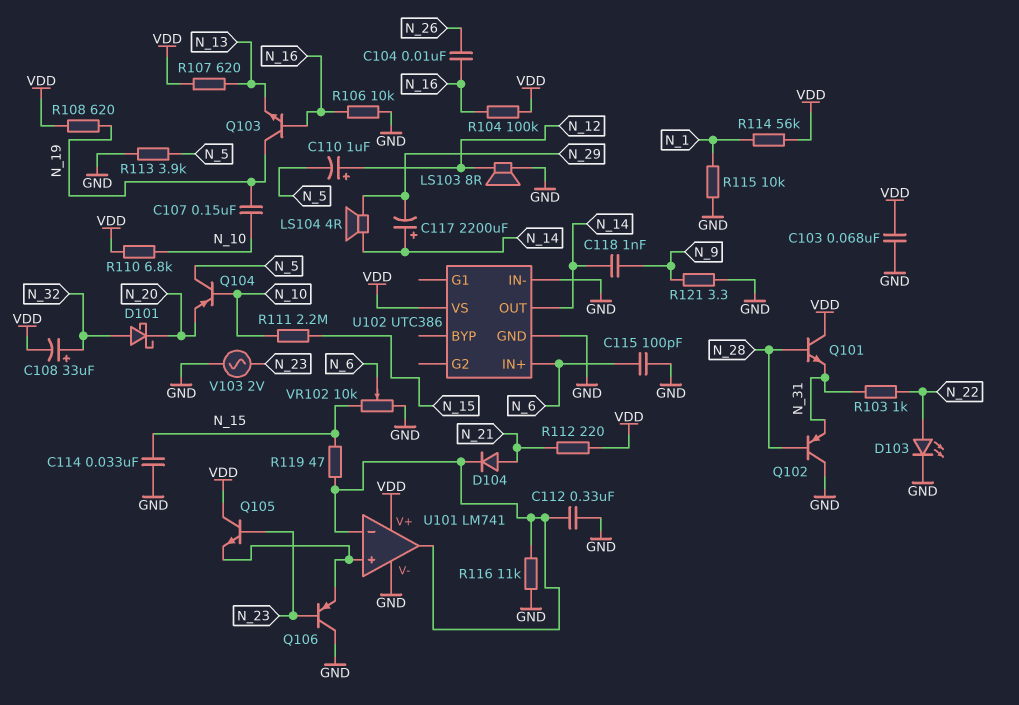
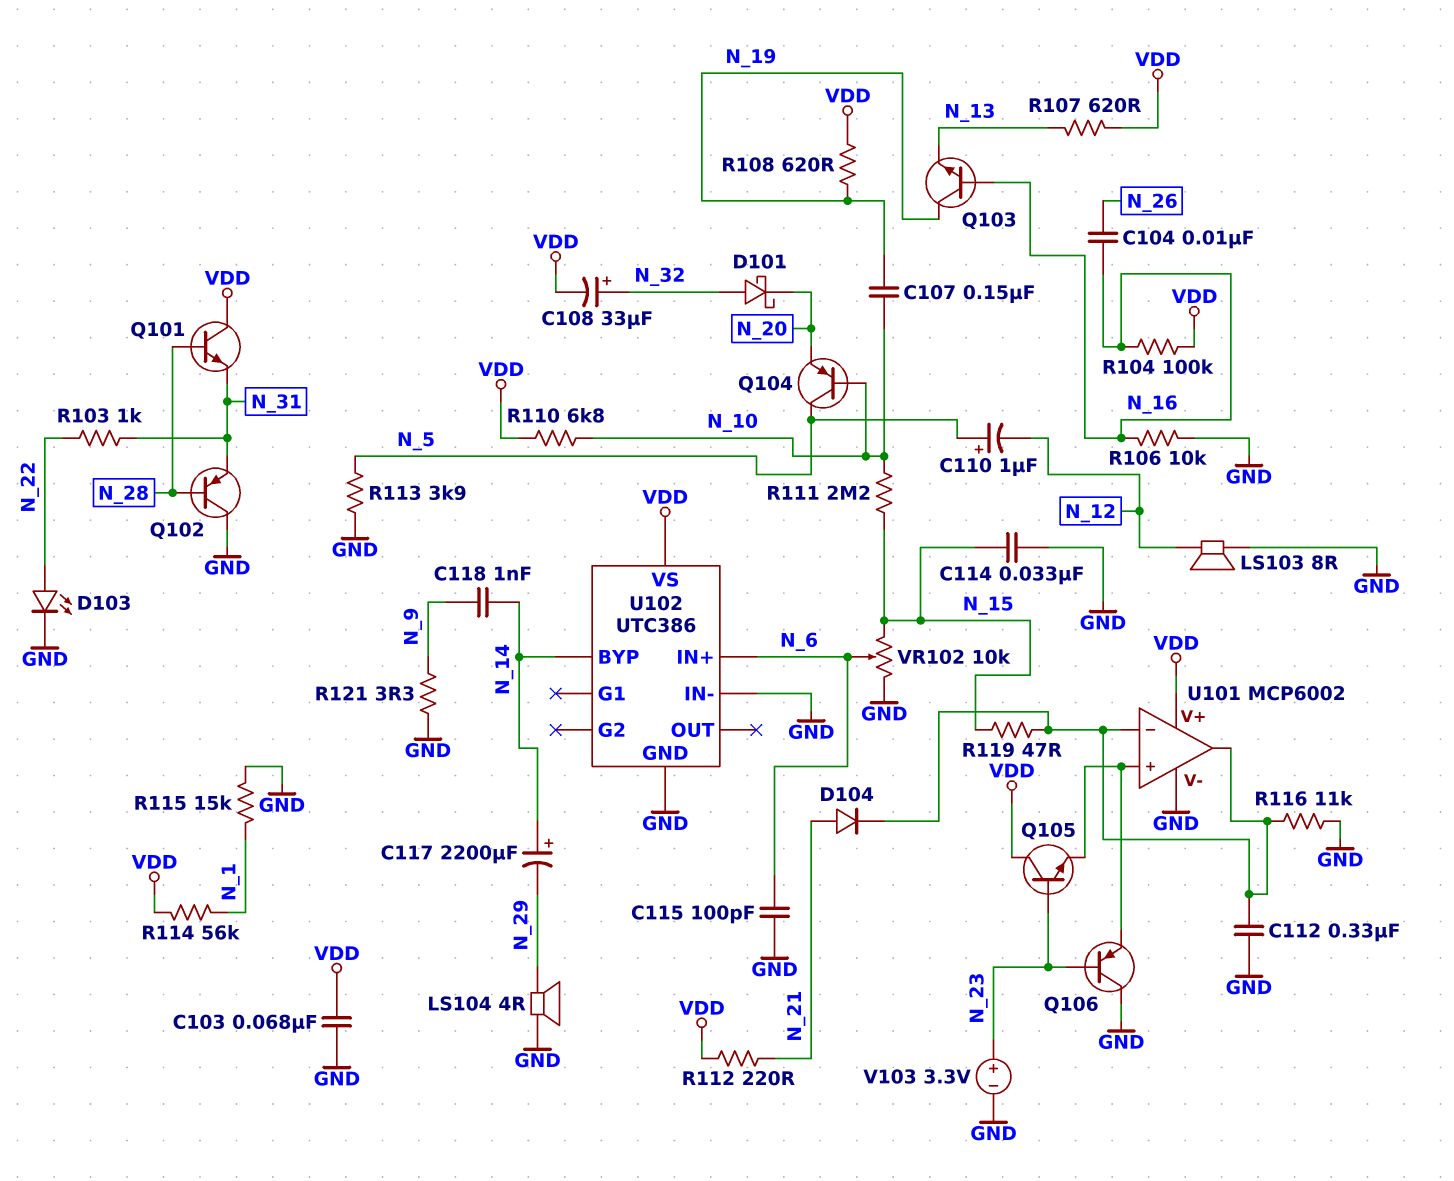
C110: 1uF (plus N_12, minus N_5) -> 1uF (plus N_5, minus N_12)
LS104: speaker 4R (N_14, N_29) -> speaker 4R (GND, N_29)
R115: 10k (GND, N_1) -> 15k (GND, N_1)
U101: LM741 -> MCP6002
U102 pin BYP: none -> N_14
U102 pin OUT: N_14 -> none
V103: AC 2V (GND, N_23) -> 3.3V (plus N_23, minus GND)

